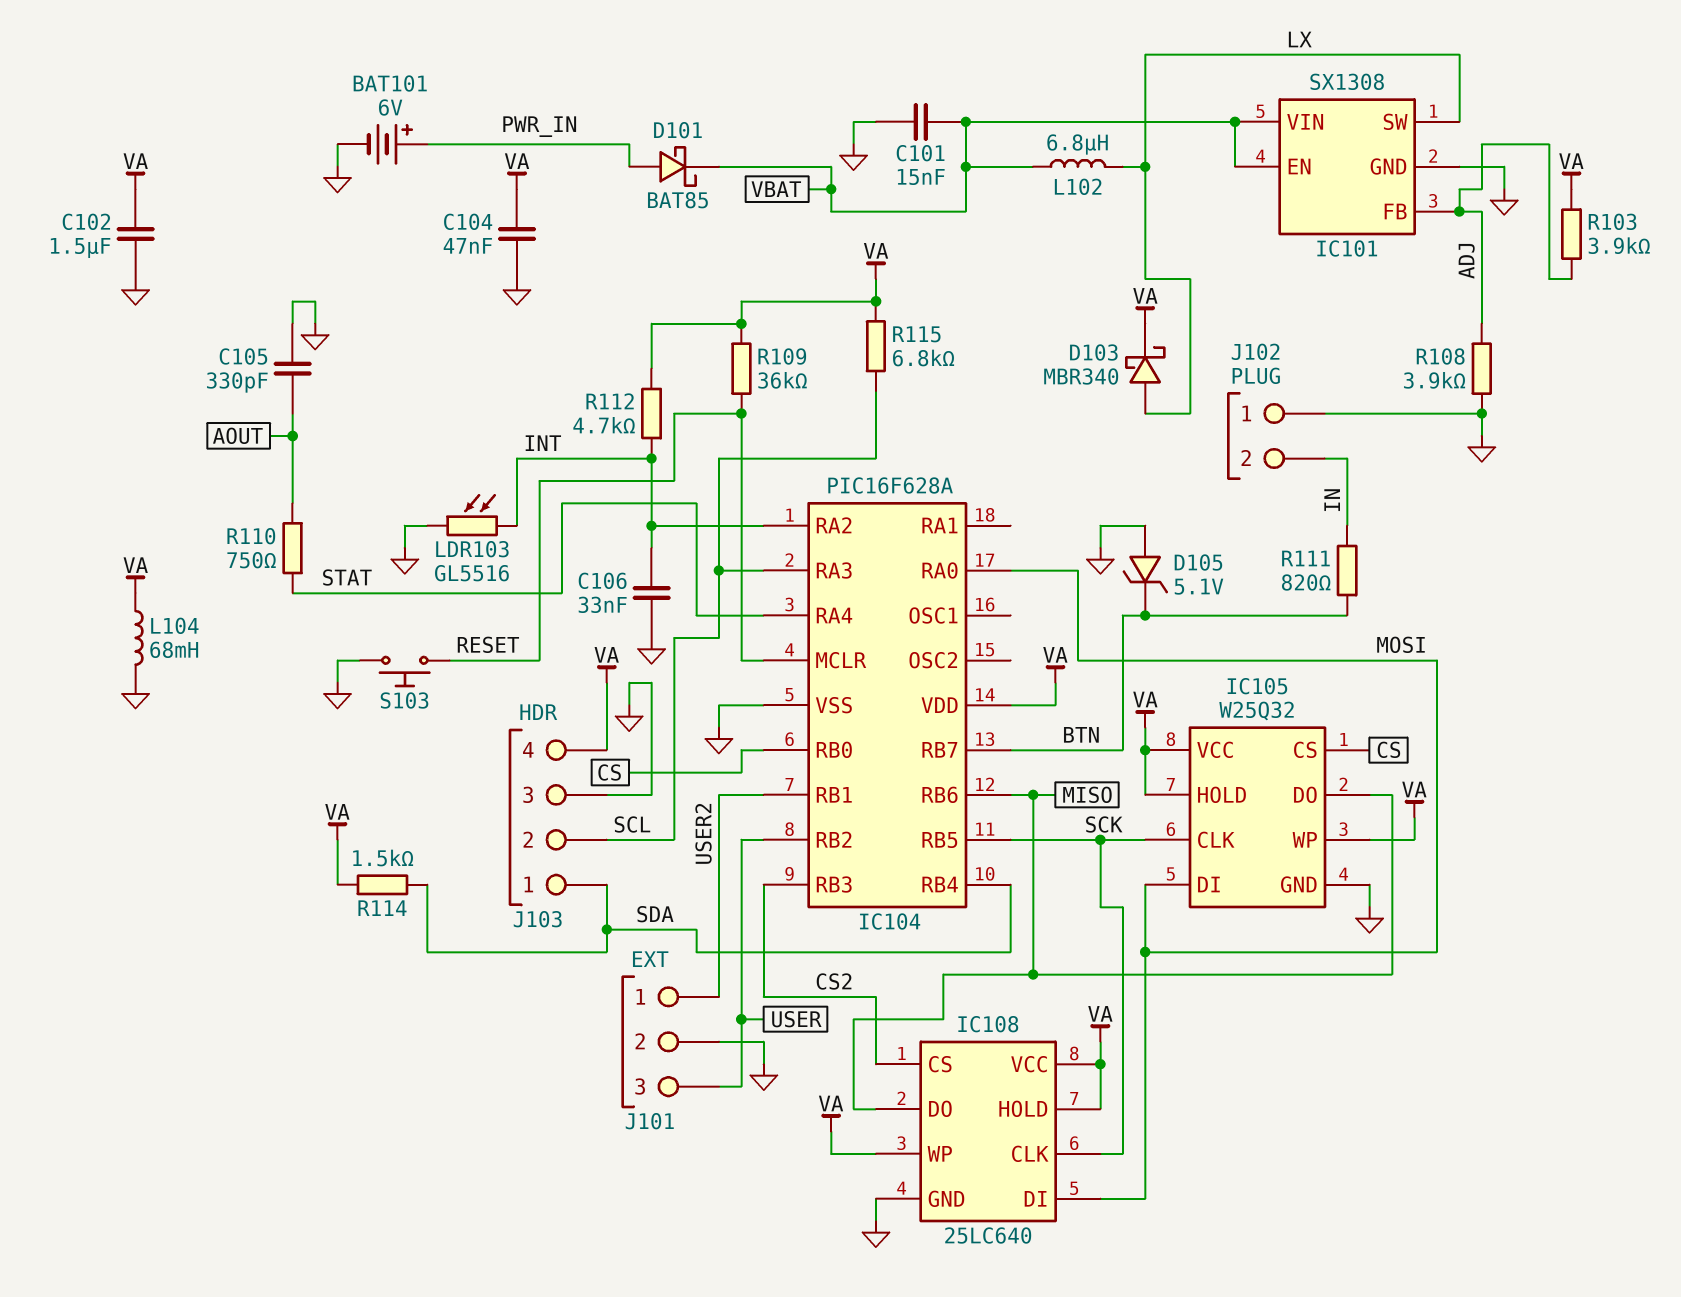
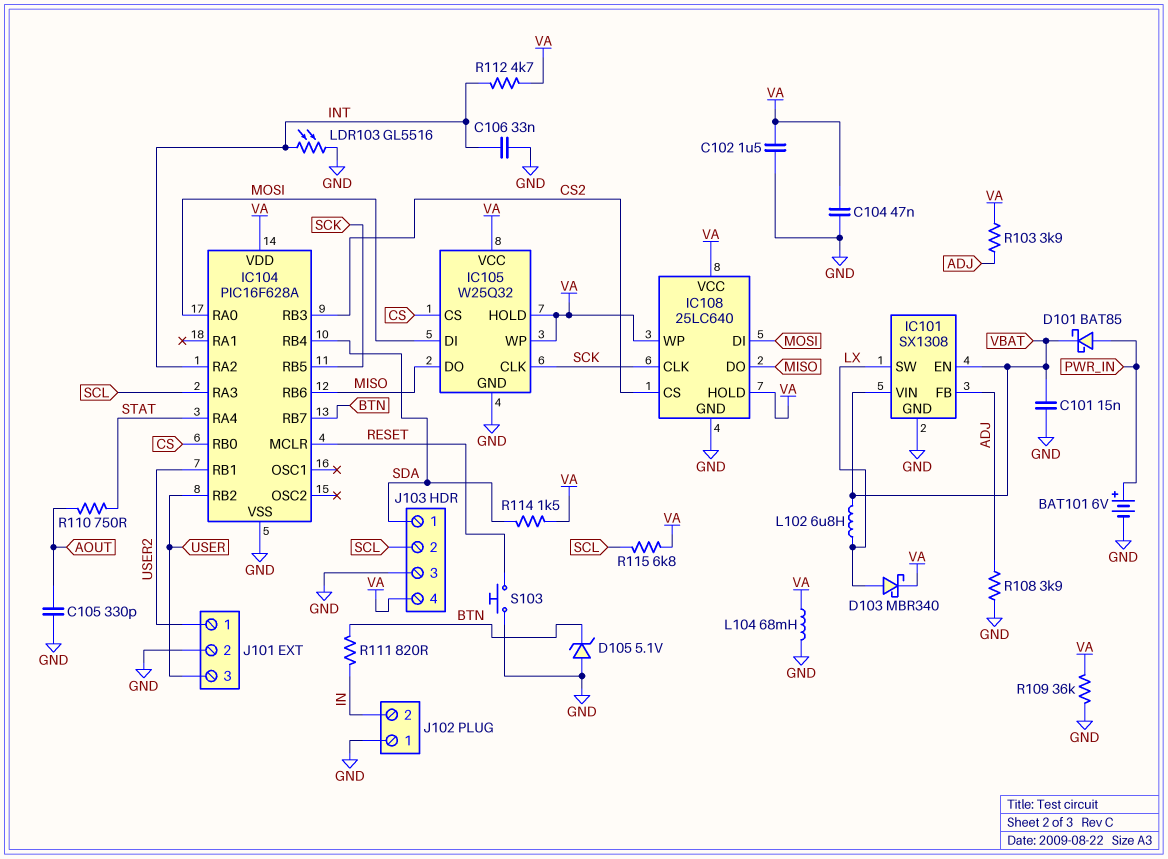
R109: 36k (RESET, VA) -> 36k (GND, VA)

